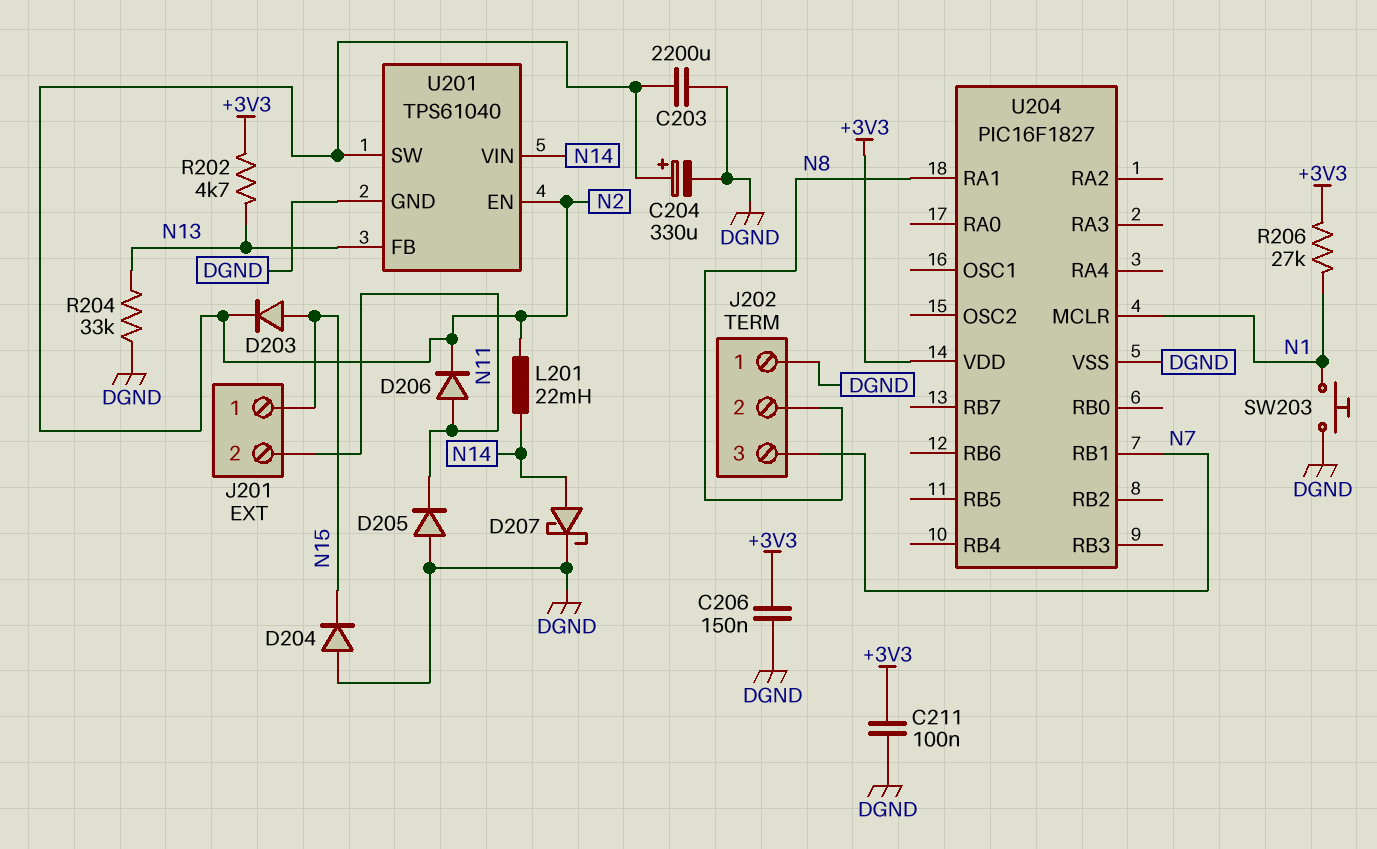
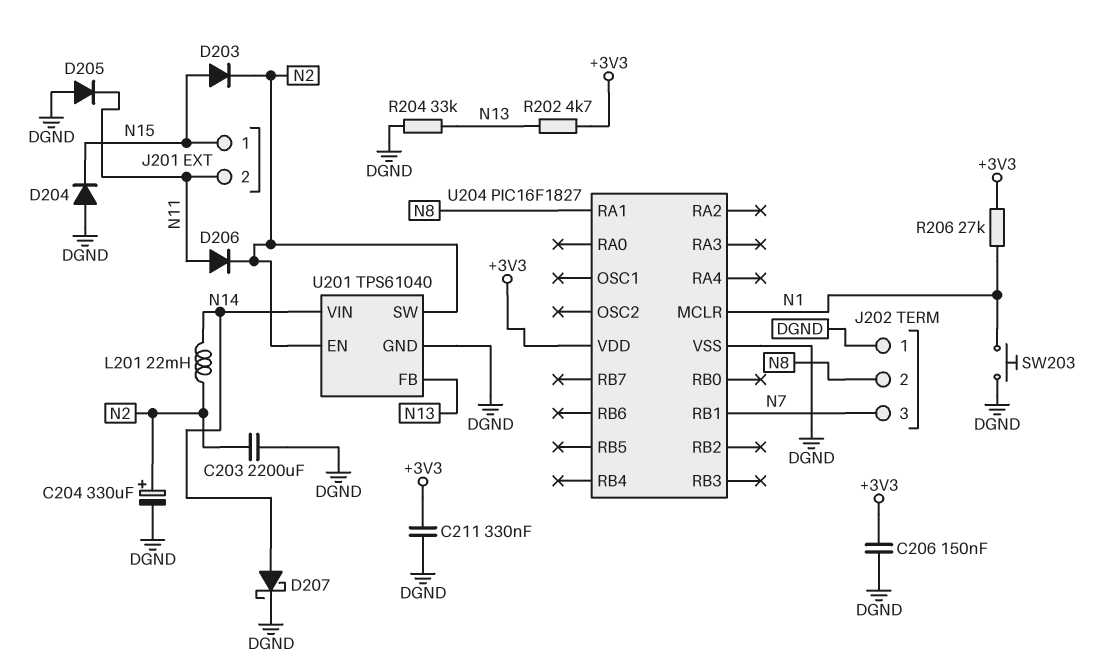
C211: 100nF (+3V3, DGND) -> 330nF (+3V3, DGND)

